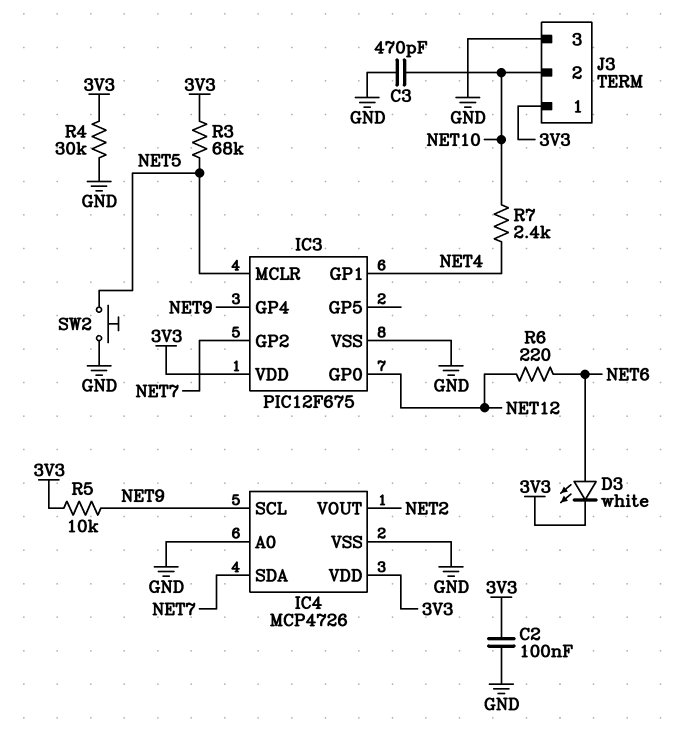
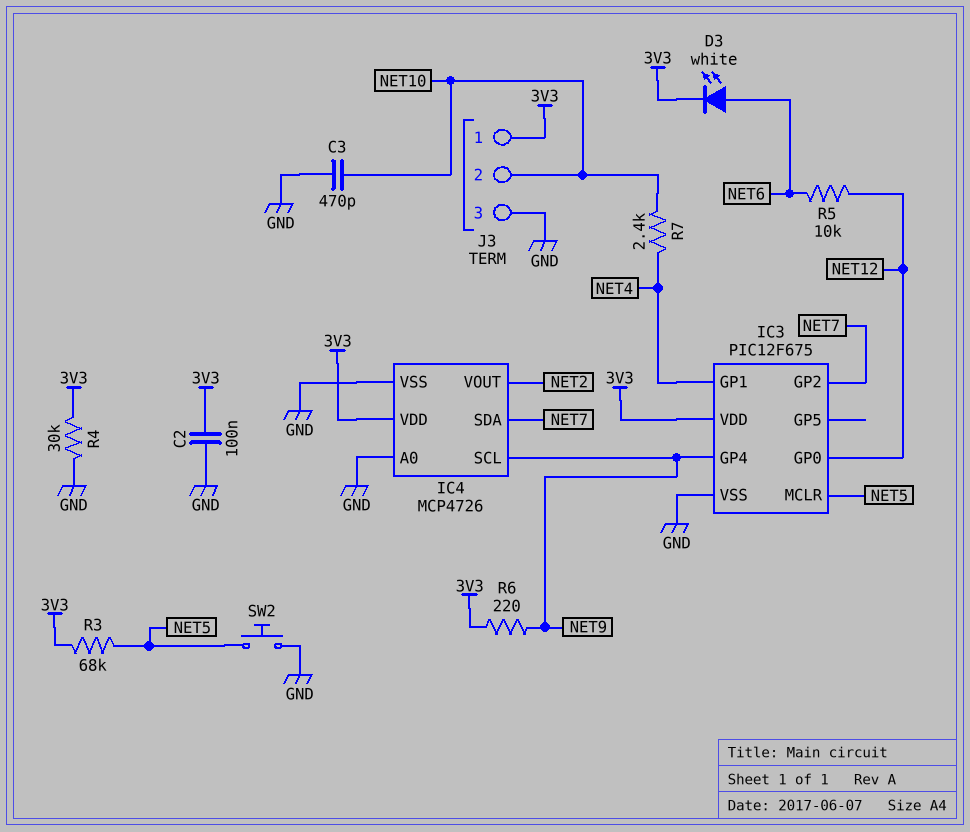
R5: 10k (3V3, NET9) -> 10k (NET6, NET12)
R6: 220 (NET6, NET12) -> 220 (3V3, NET9)

